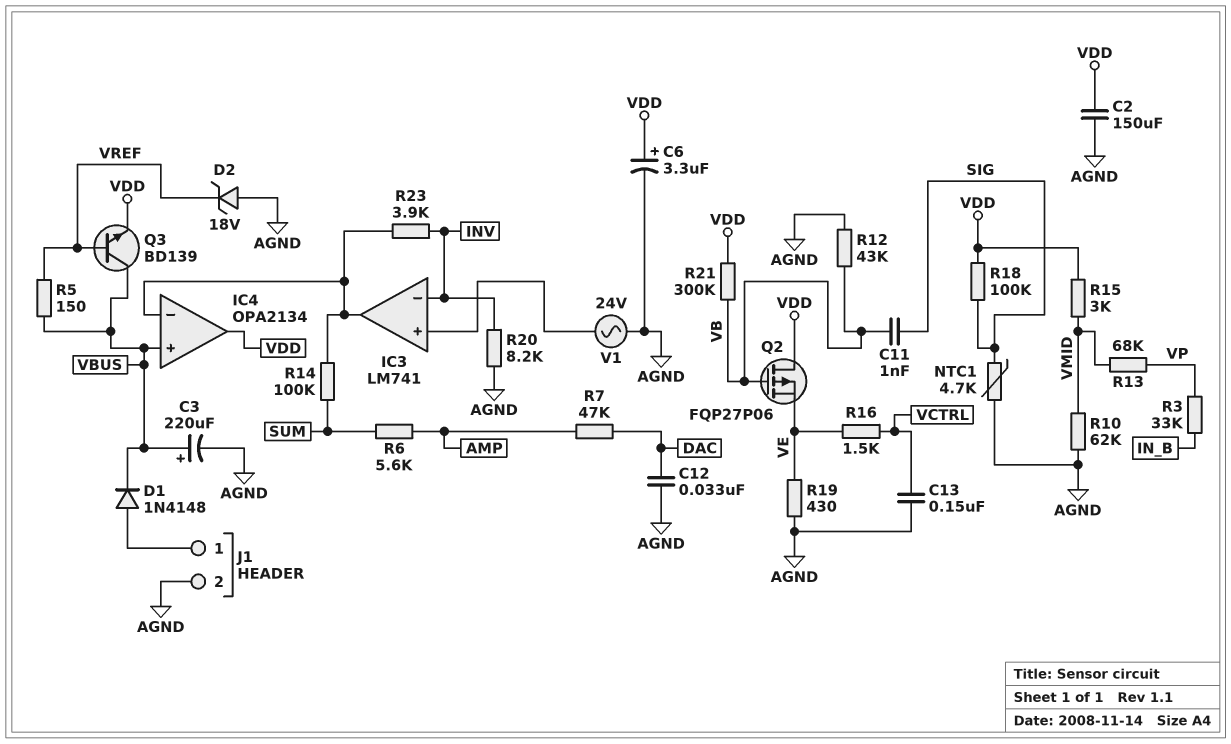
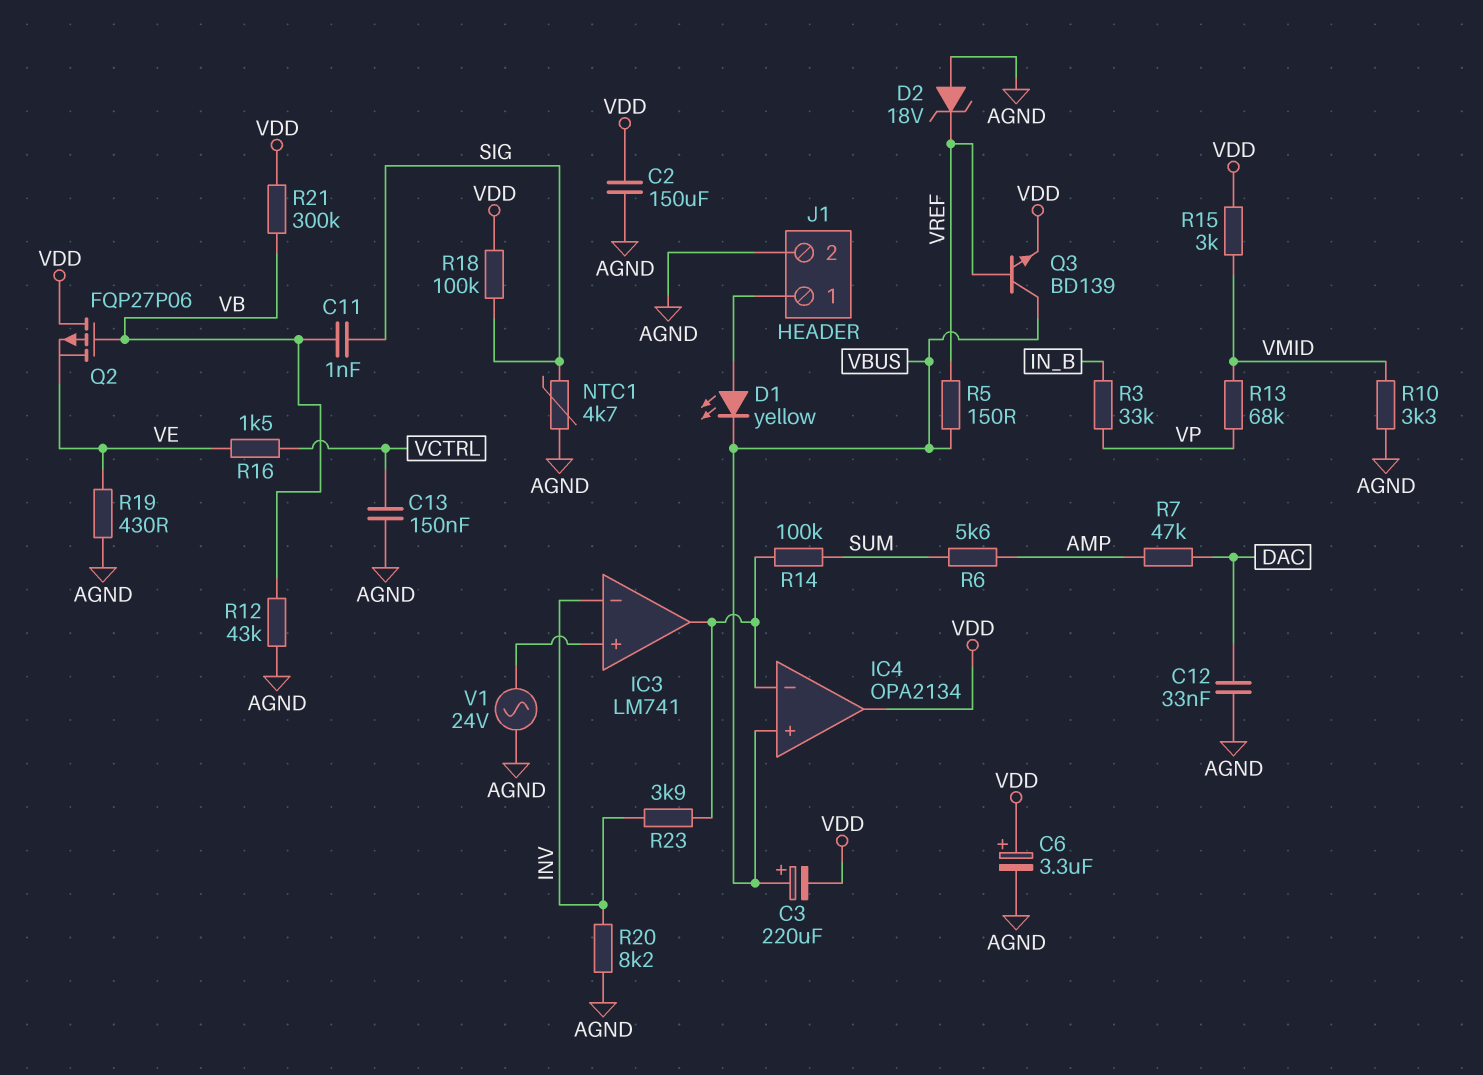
C3: 220uF (plus VBUS, minus AGND) -> 220uF (plus VBUS, minus VDD)
D1: diode 1N4148 (A J1/1, K VBUS) -> LED yellow (A J1/1, K VBUS)
R10: 62k (AGND, VMID) -> 3.3k (AGND, VMID)

